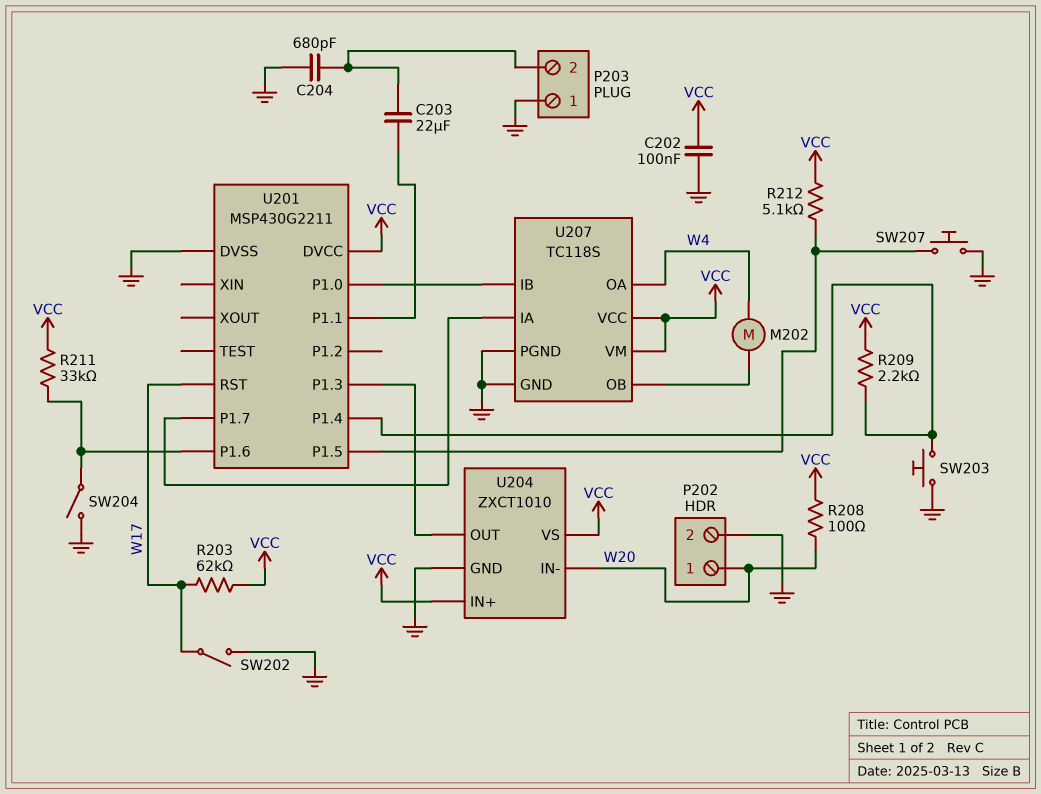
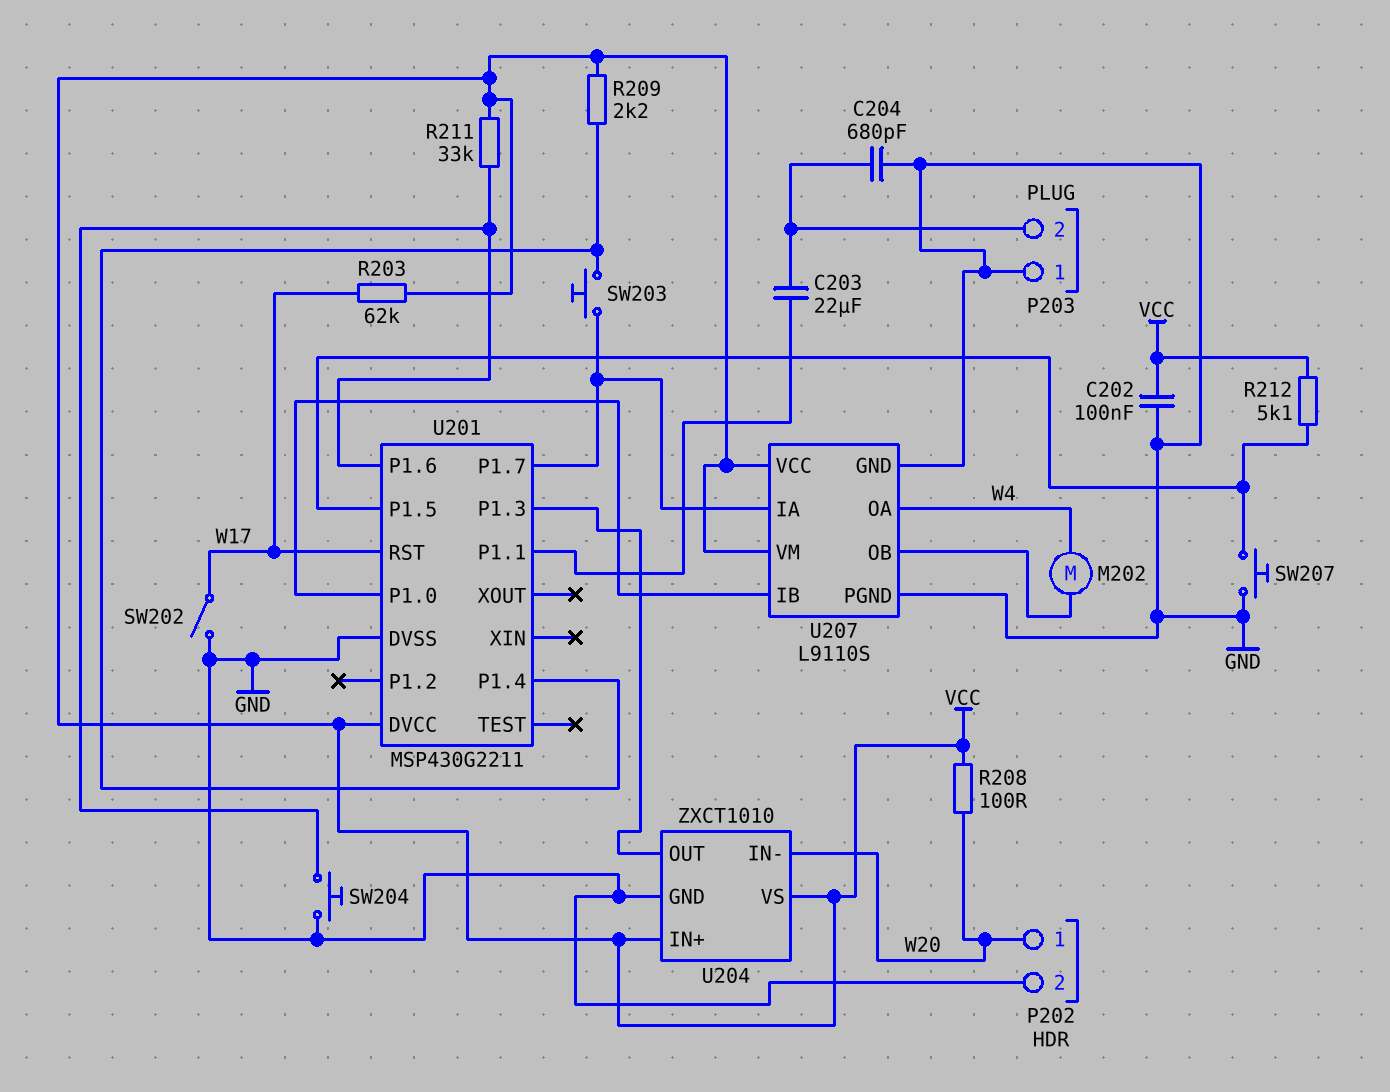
SW203: button (GND, U201/P1.4) -> button (U201/P1.4, U201/P1.7)
SW204: switch (GND, U201/P1.6) -> button (GND, U201/P1.6)
U207: TC118S -> L9110S

